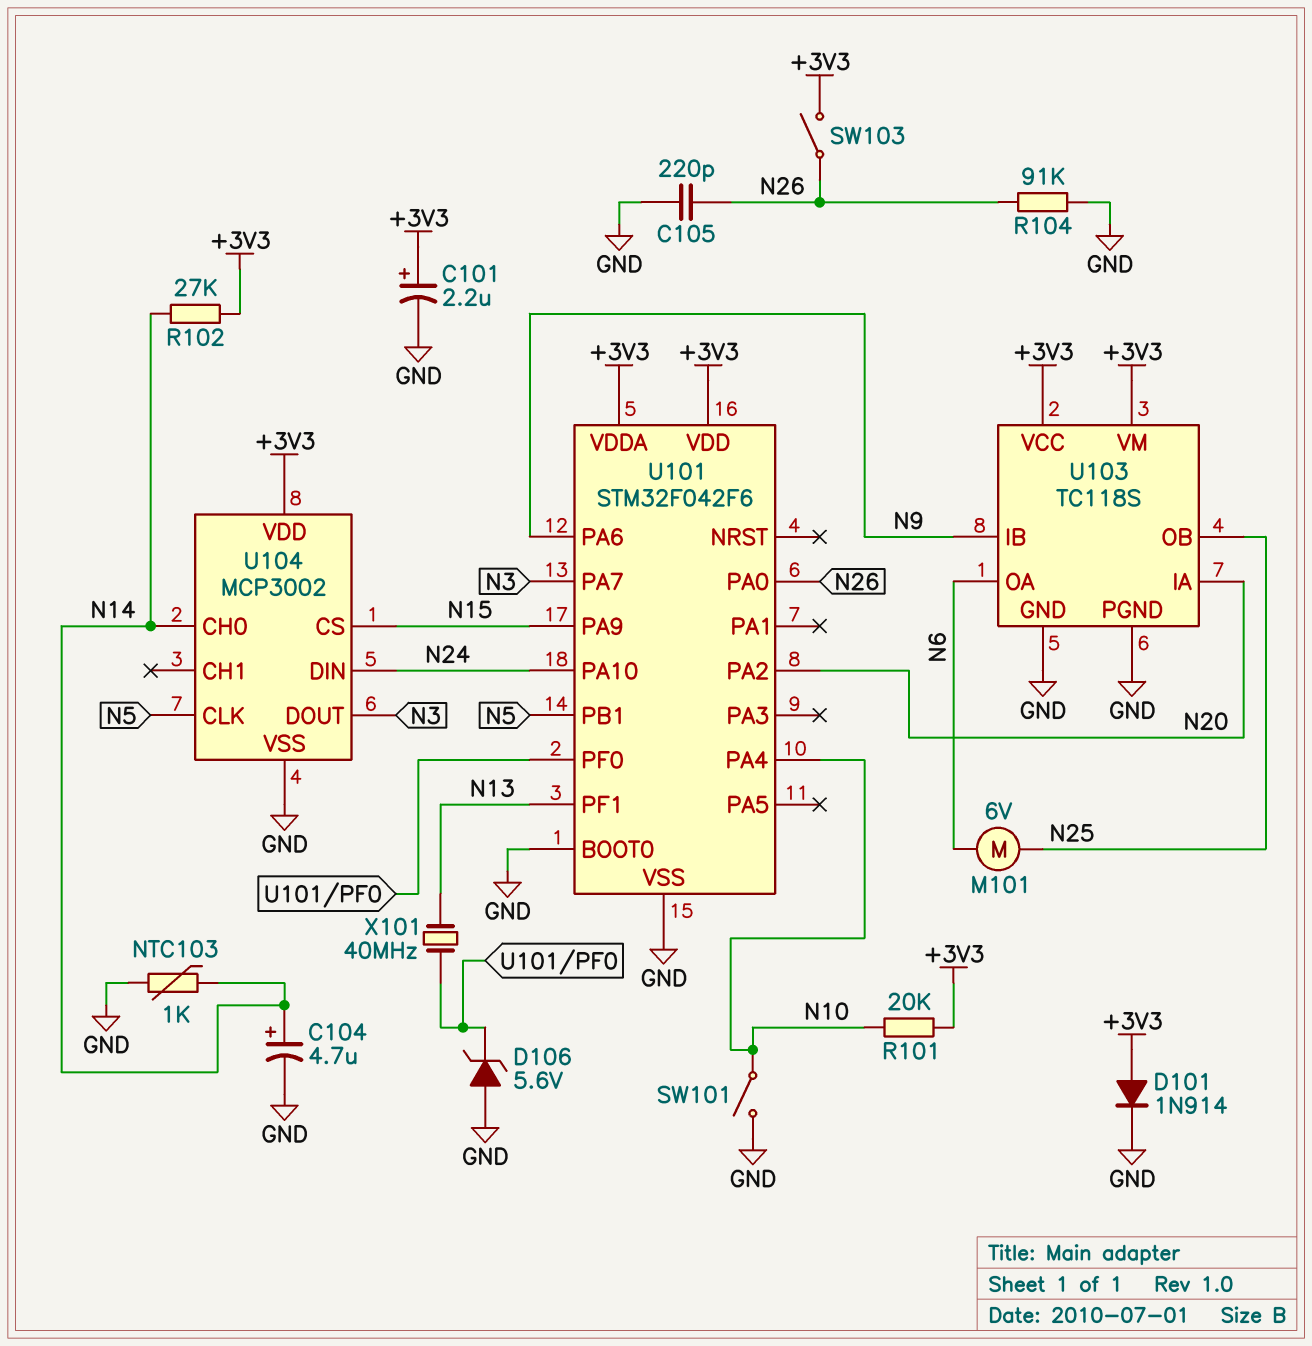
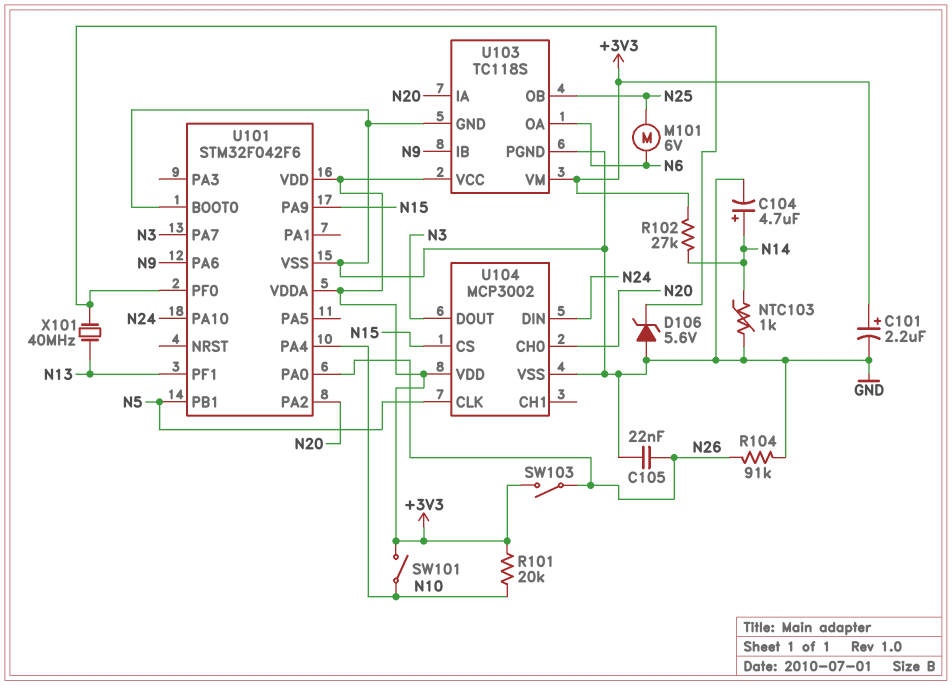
C105: 220pF (GND, N26) -> 22nF (GND, N26)
D101: diode 1N914 (A +3V3, K GND) -> none
SW101: switch (GND, N10) -> switch (+3V3, N10)
U104 pin CH0: N14 -> N20

